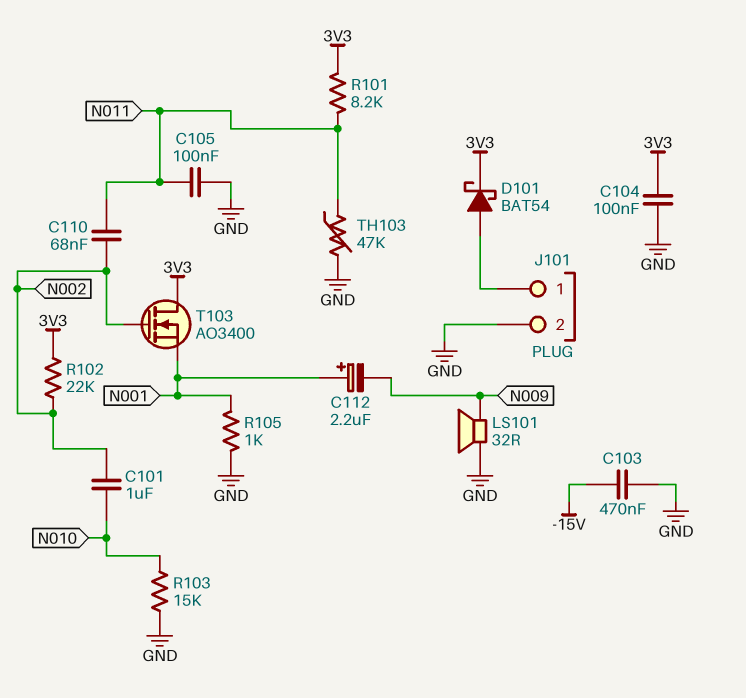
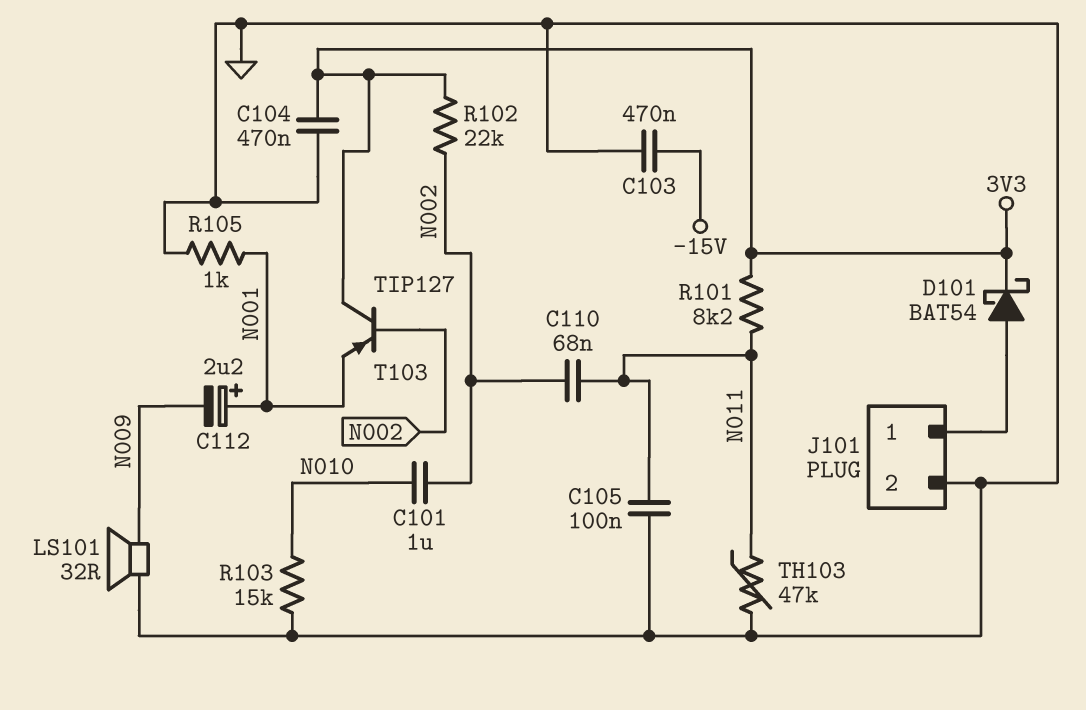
C104: 100nF (3V3, GND) -> 470nF (3V3, GND)
T103: NMOS AO3400 (G N002, D 3V3, S N001) -> PNP TIP127 (B N002, C 3V3, E N001)

